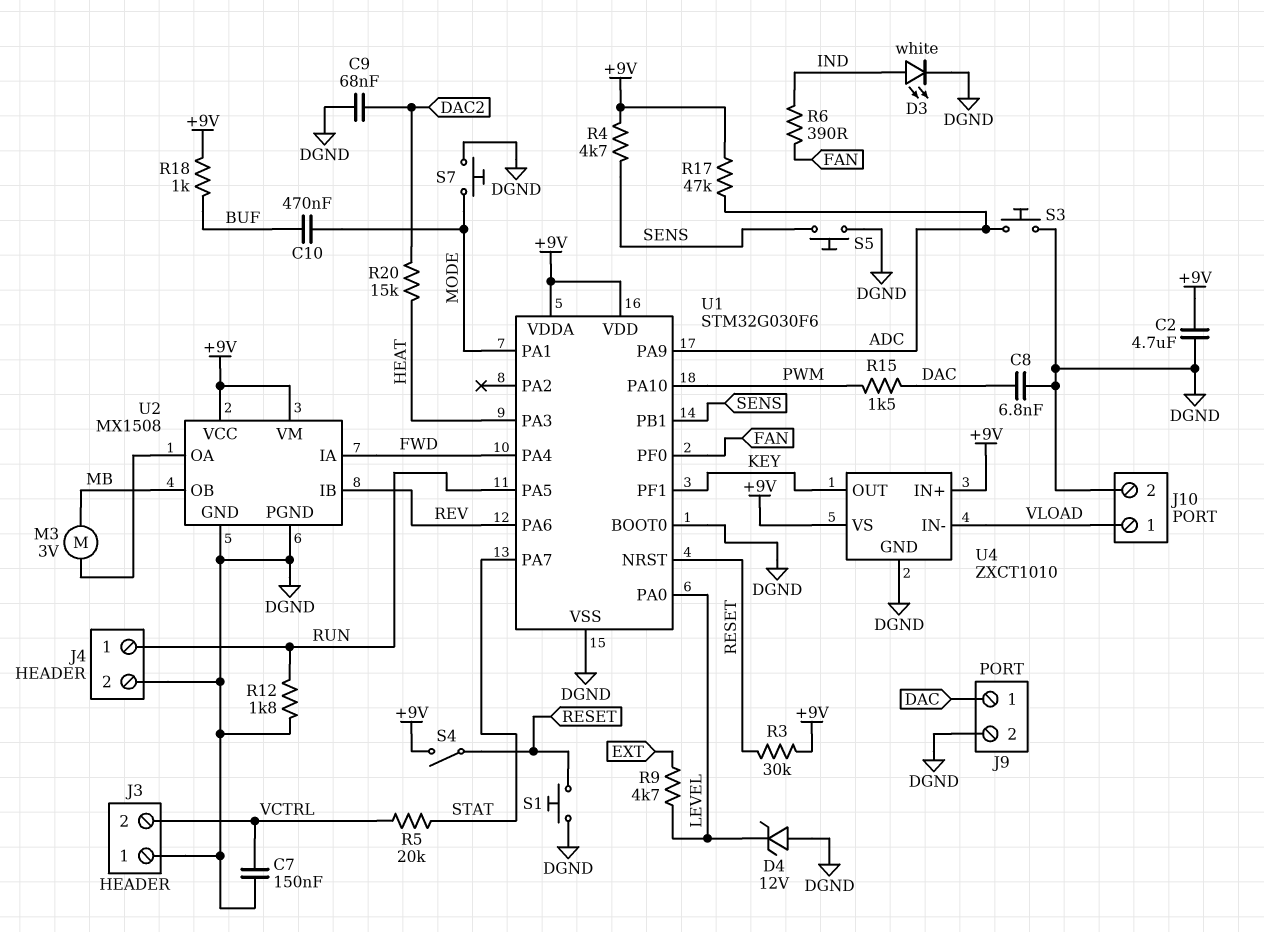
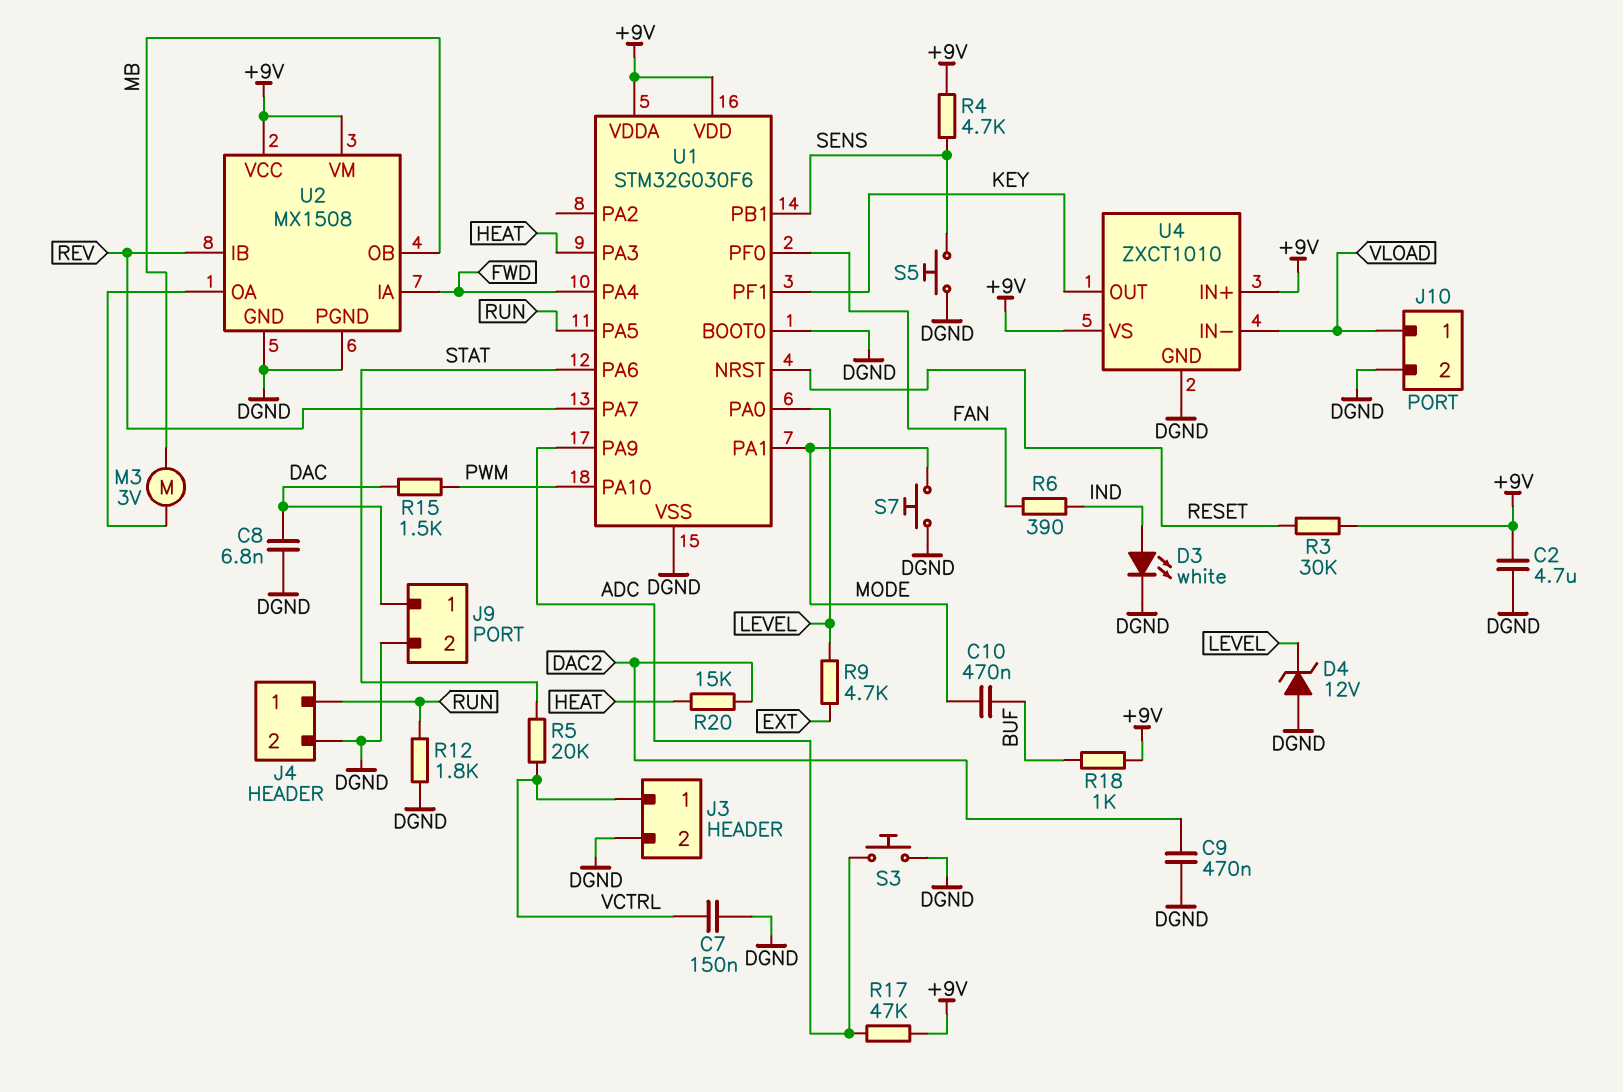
C9: 68nF (DAC2, DGND) -> 470nF (DAC2, DGND)
J3 pin 1: DGND -> VCTRL
J3 pin 2: VCTRL -> DGND
S1: button (DGND, RESET) -> none
S4: switch (+9V, RESET) -> none
U1 pin PA6: REV -> STAT
U1 pin PA7: STAT -> REV

